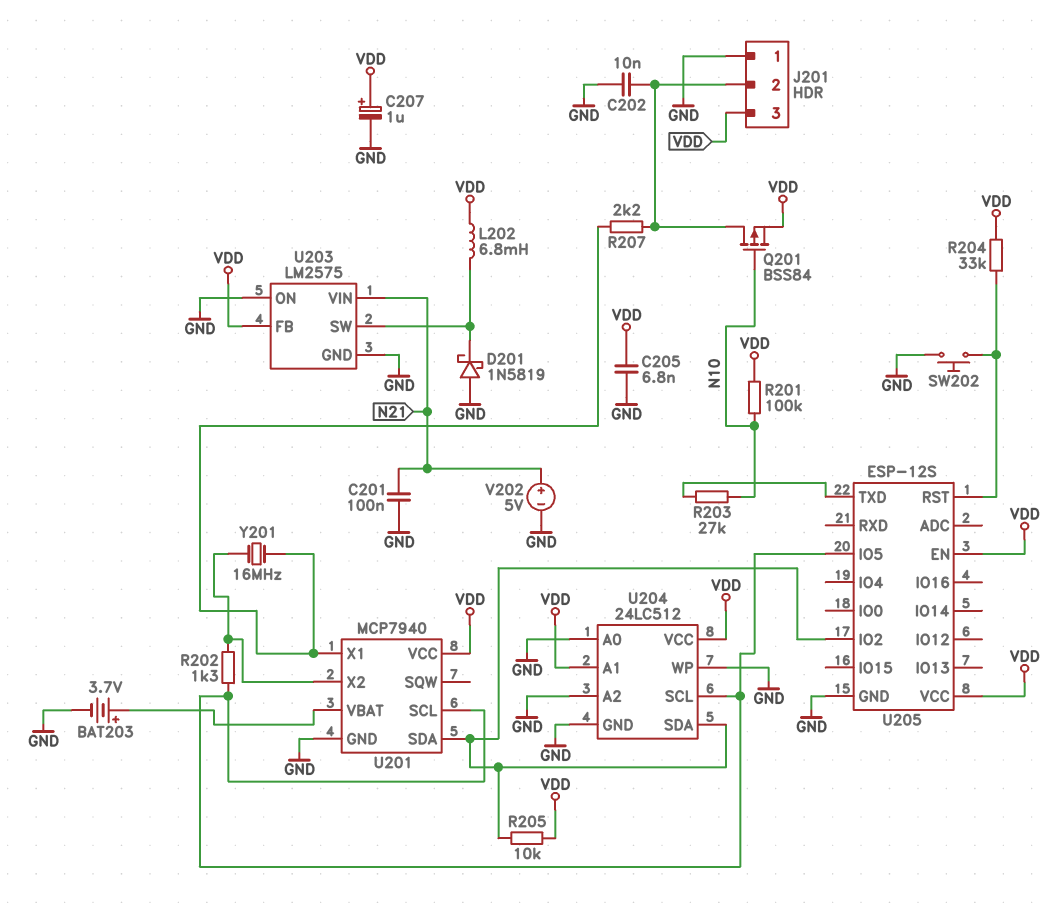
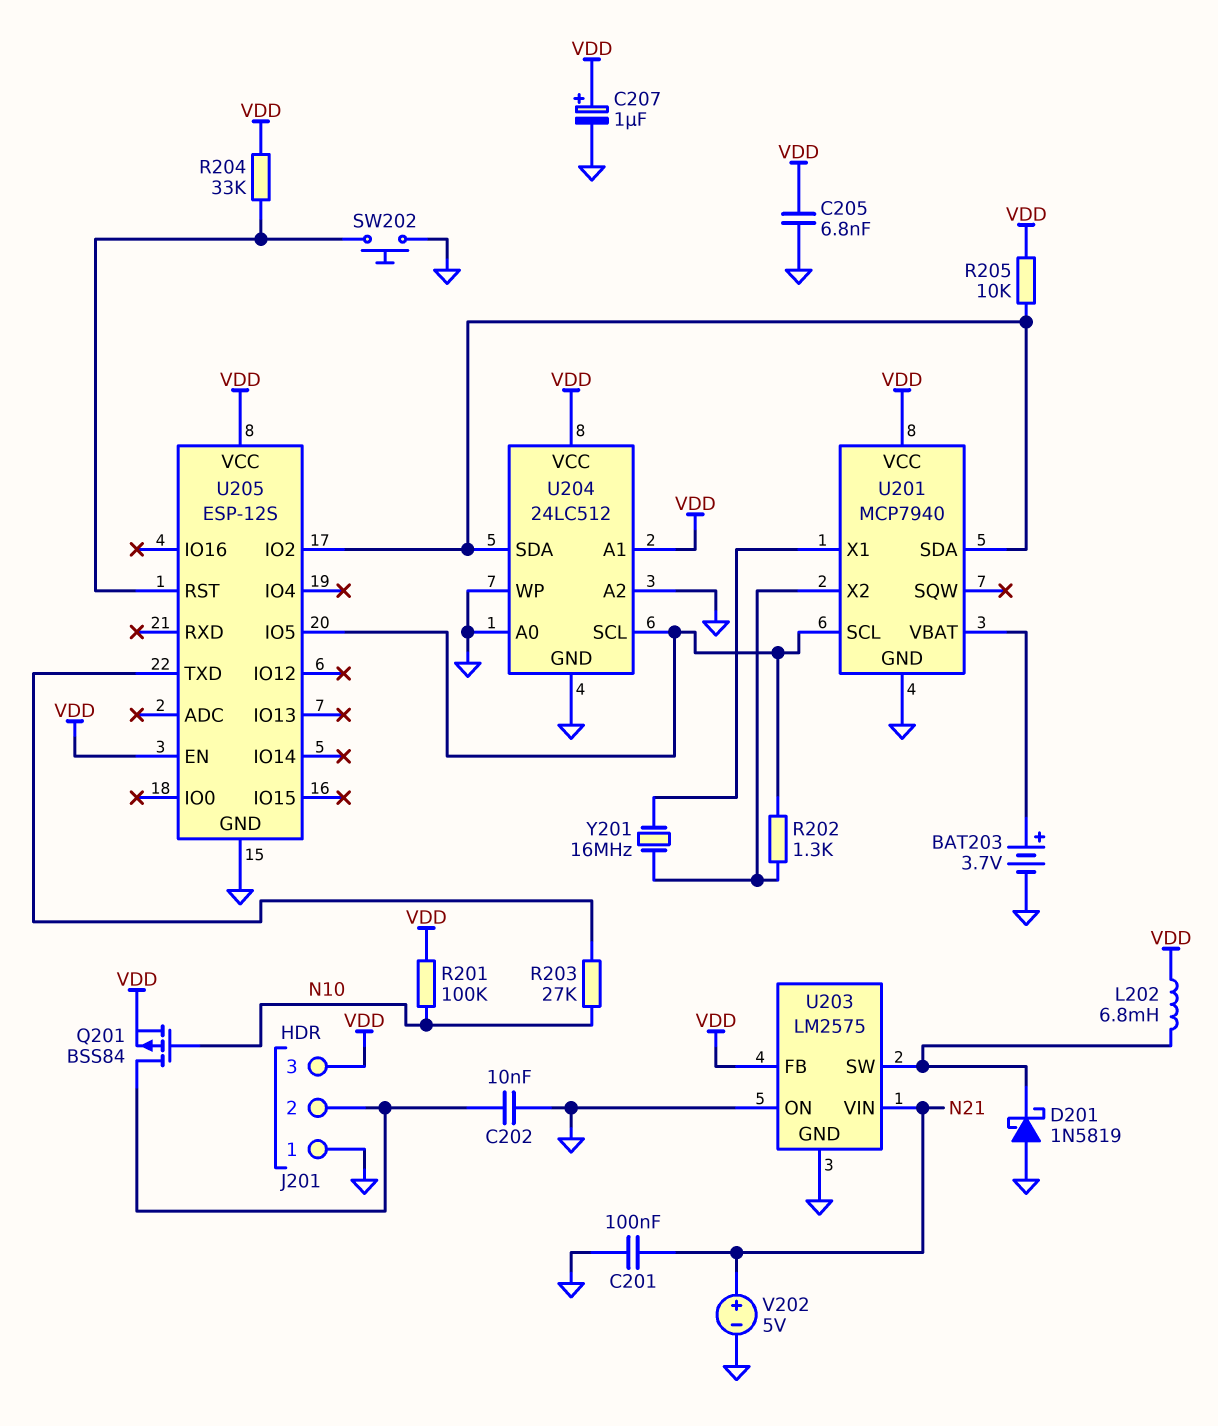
R207: 2.2k (J201/2, U201/X1) -> none

